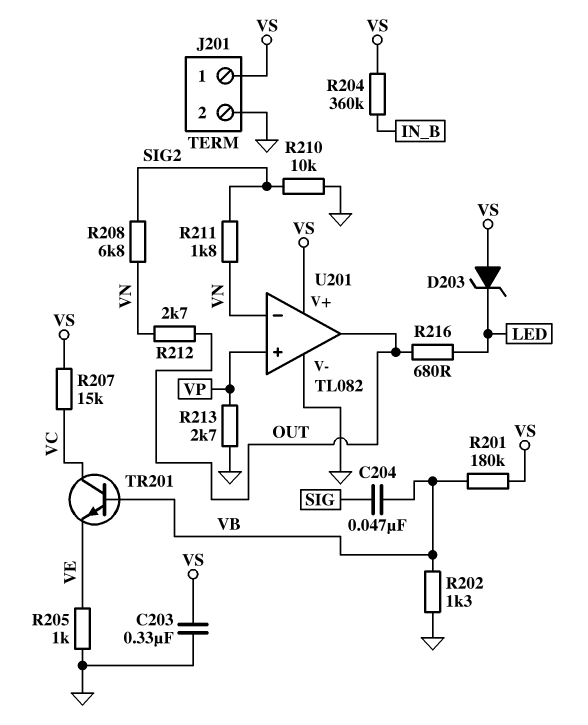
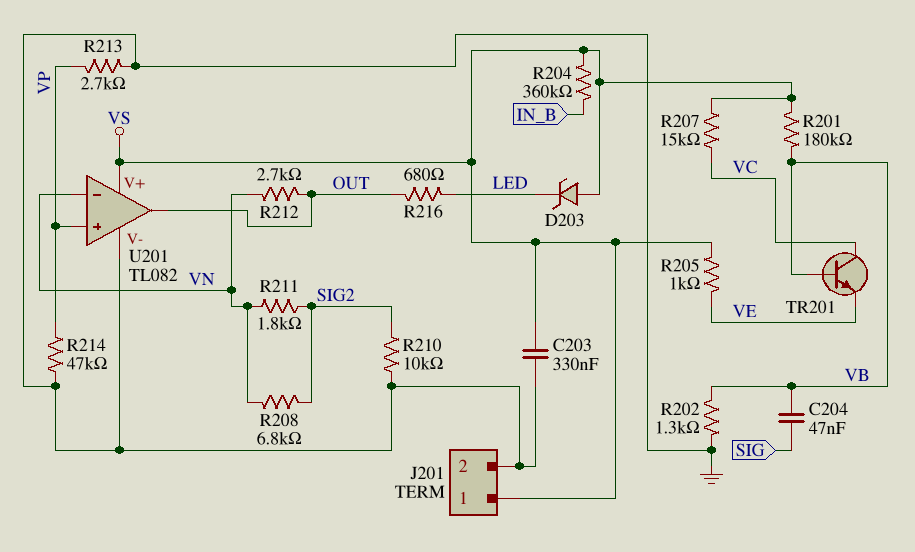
R205: 1k (GND, VE) -> 1k (VE, VS)
R214: none -> 47k (GND, VP)

